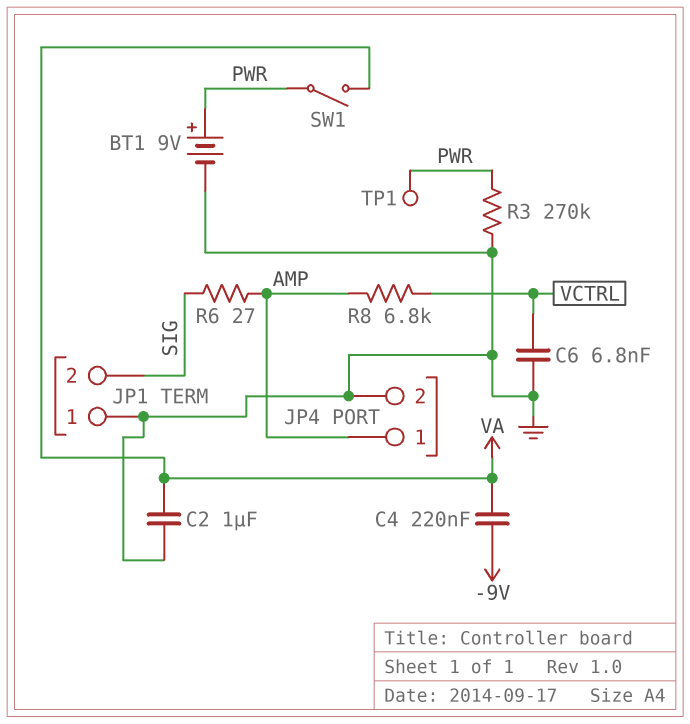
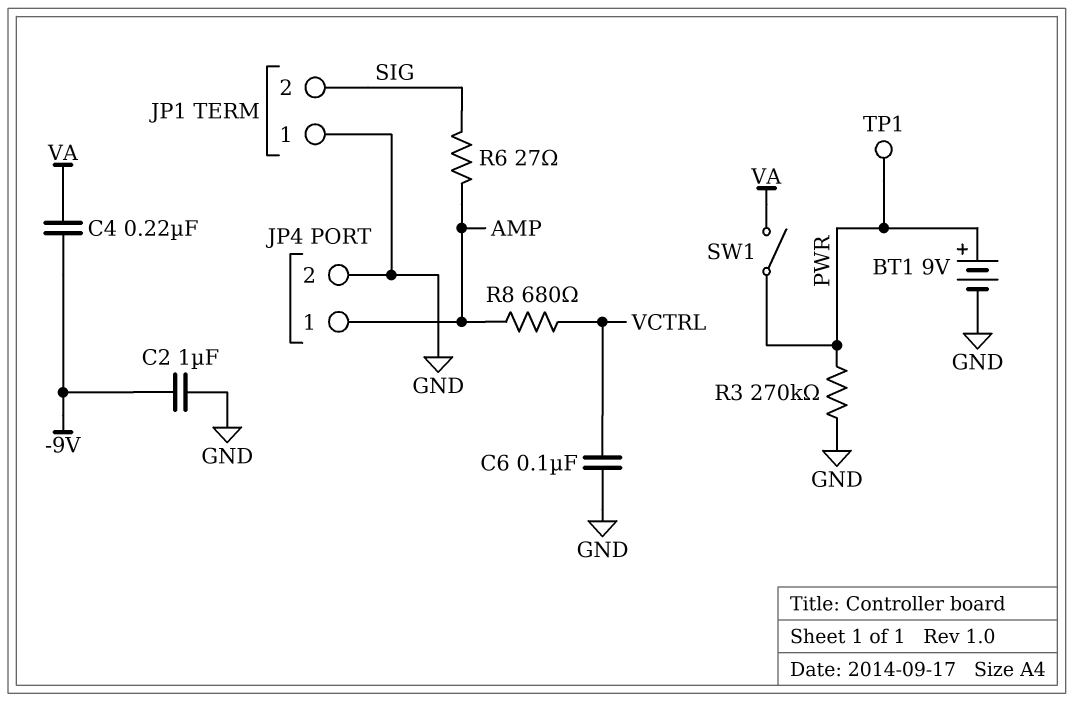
C2: 1uF (GND, VA) -> 1uF (-9V, GND)
C6: 6.8nF (GND, VCTRL) -> 100nF (GND, VCTRL)
R8: 6.8k (AMP, VCTRL) -> 680 (AMP, VCTRL)

